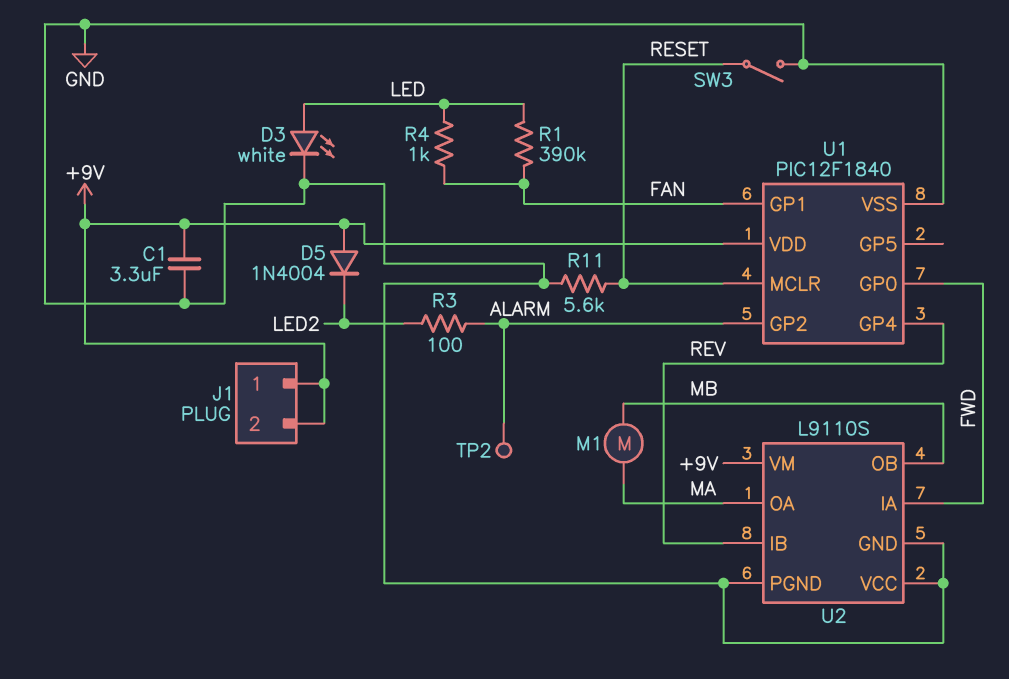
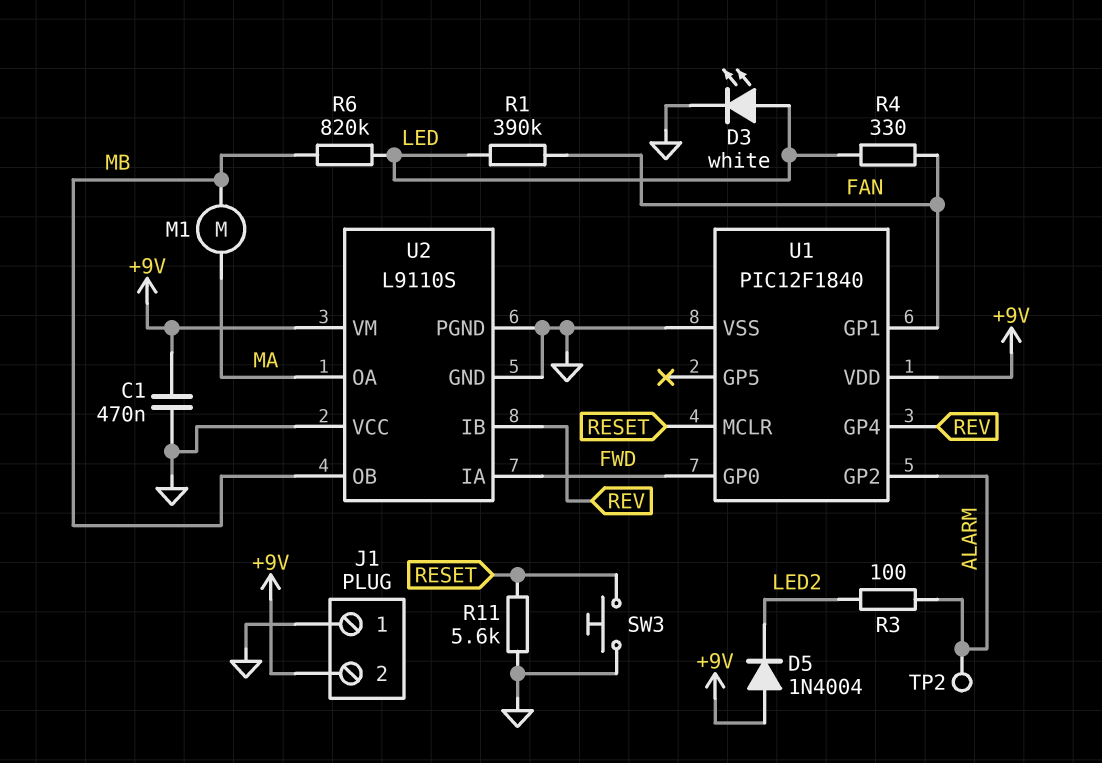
C1: 3.3uF (+9V, GND) -> 470nF (+9V, GND)
J1 pin 1: +9V -> GND
R4: 1k (FAN, LED) -> 330 (FAN, LED)
R6: none -> 820k (LED, MB)
SW3: switch (GND, RESET) -> button (GND, RESET)

